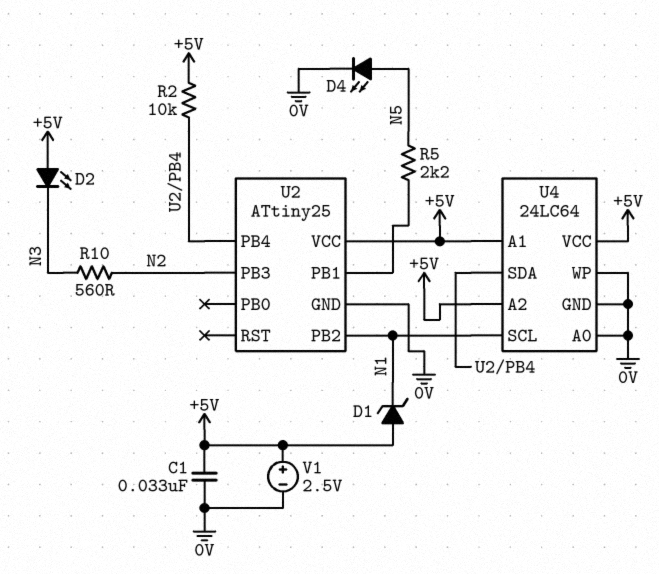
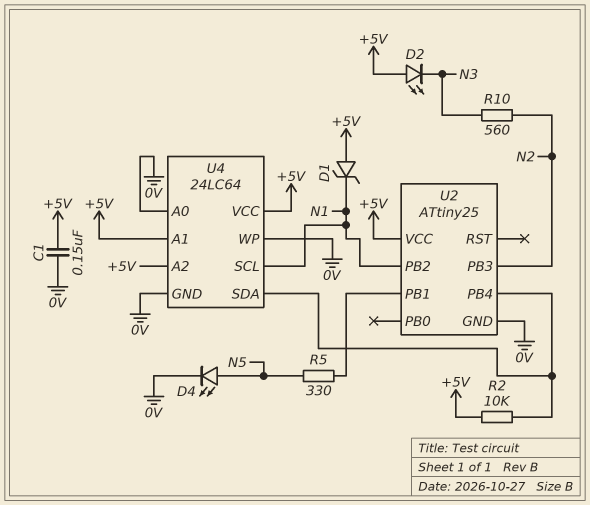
C1: 33nF (+5V, 0V) -> 150nF (+5V, 0V)
R5: 2.2k (N5, U2/PB1) -> 330 (N5, U2/PB1)
V1: 2.5V (plus +5V, minus 0V) -> none

